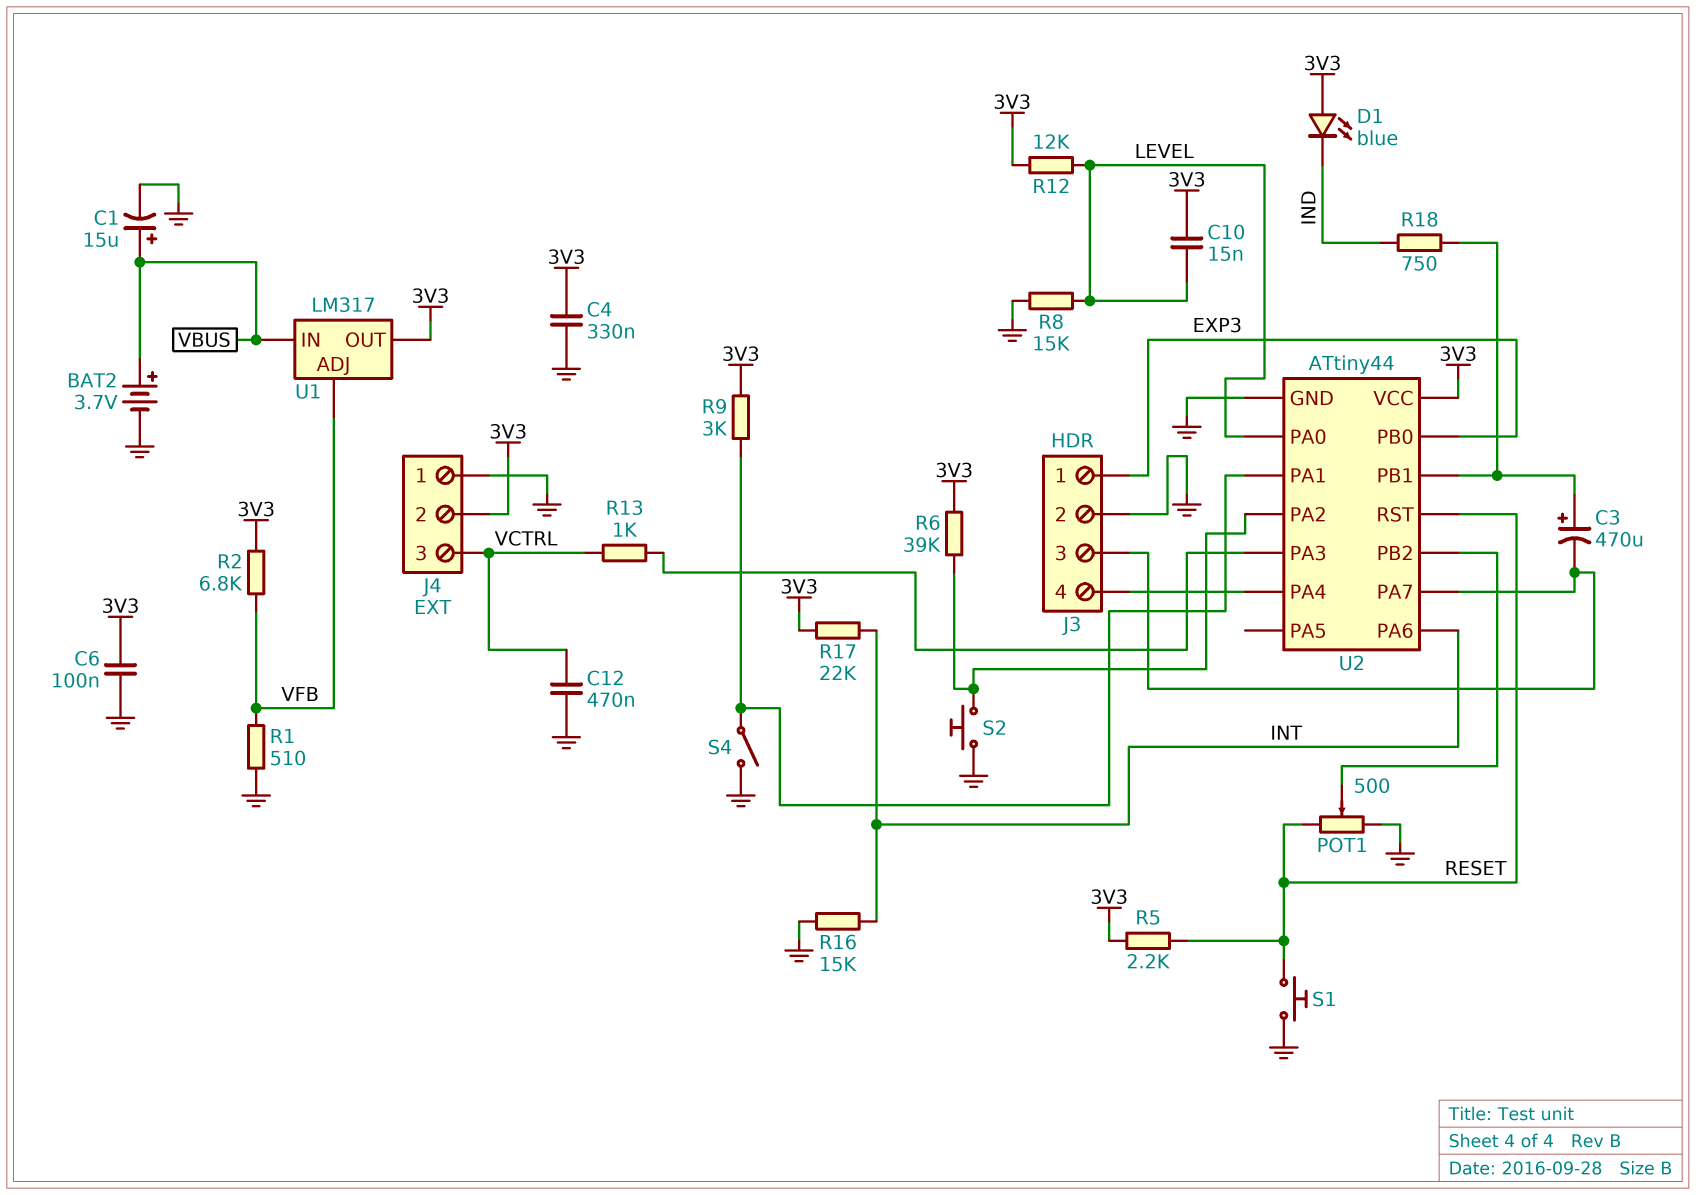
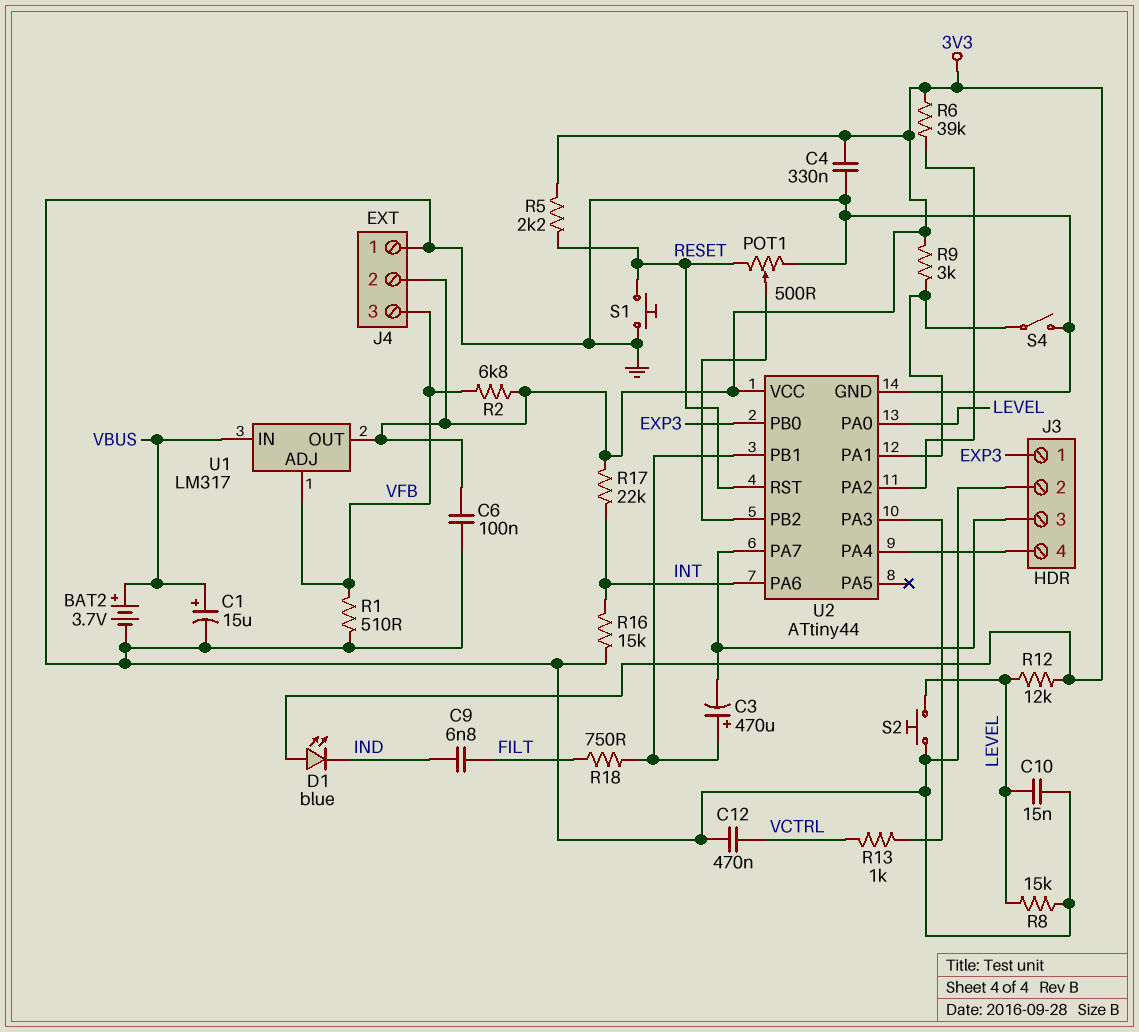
C9: none -> 6.8nF (FILT, IND)
C10: 15nF (3V3, LEVEL) -> 15nF (GND, LEVEL)
J4 pin 3: VCTRL -> VFB
R18: 750 (IND, U2/PB1) -> 750 (FILT, U2/PB1)
S2: button (GND, U2/PA2) -> button (GND, LEVEL)

